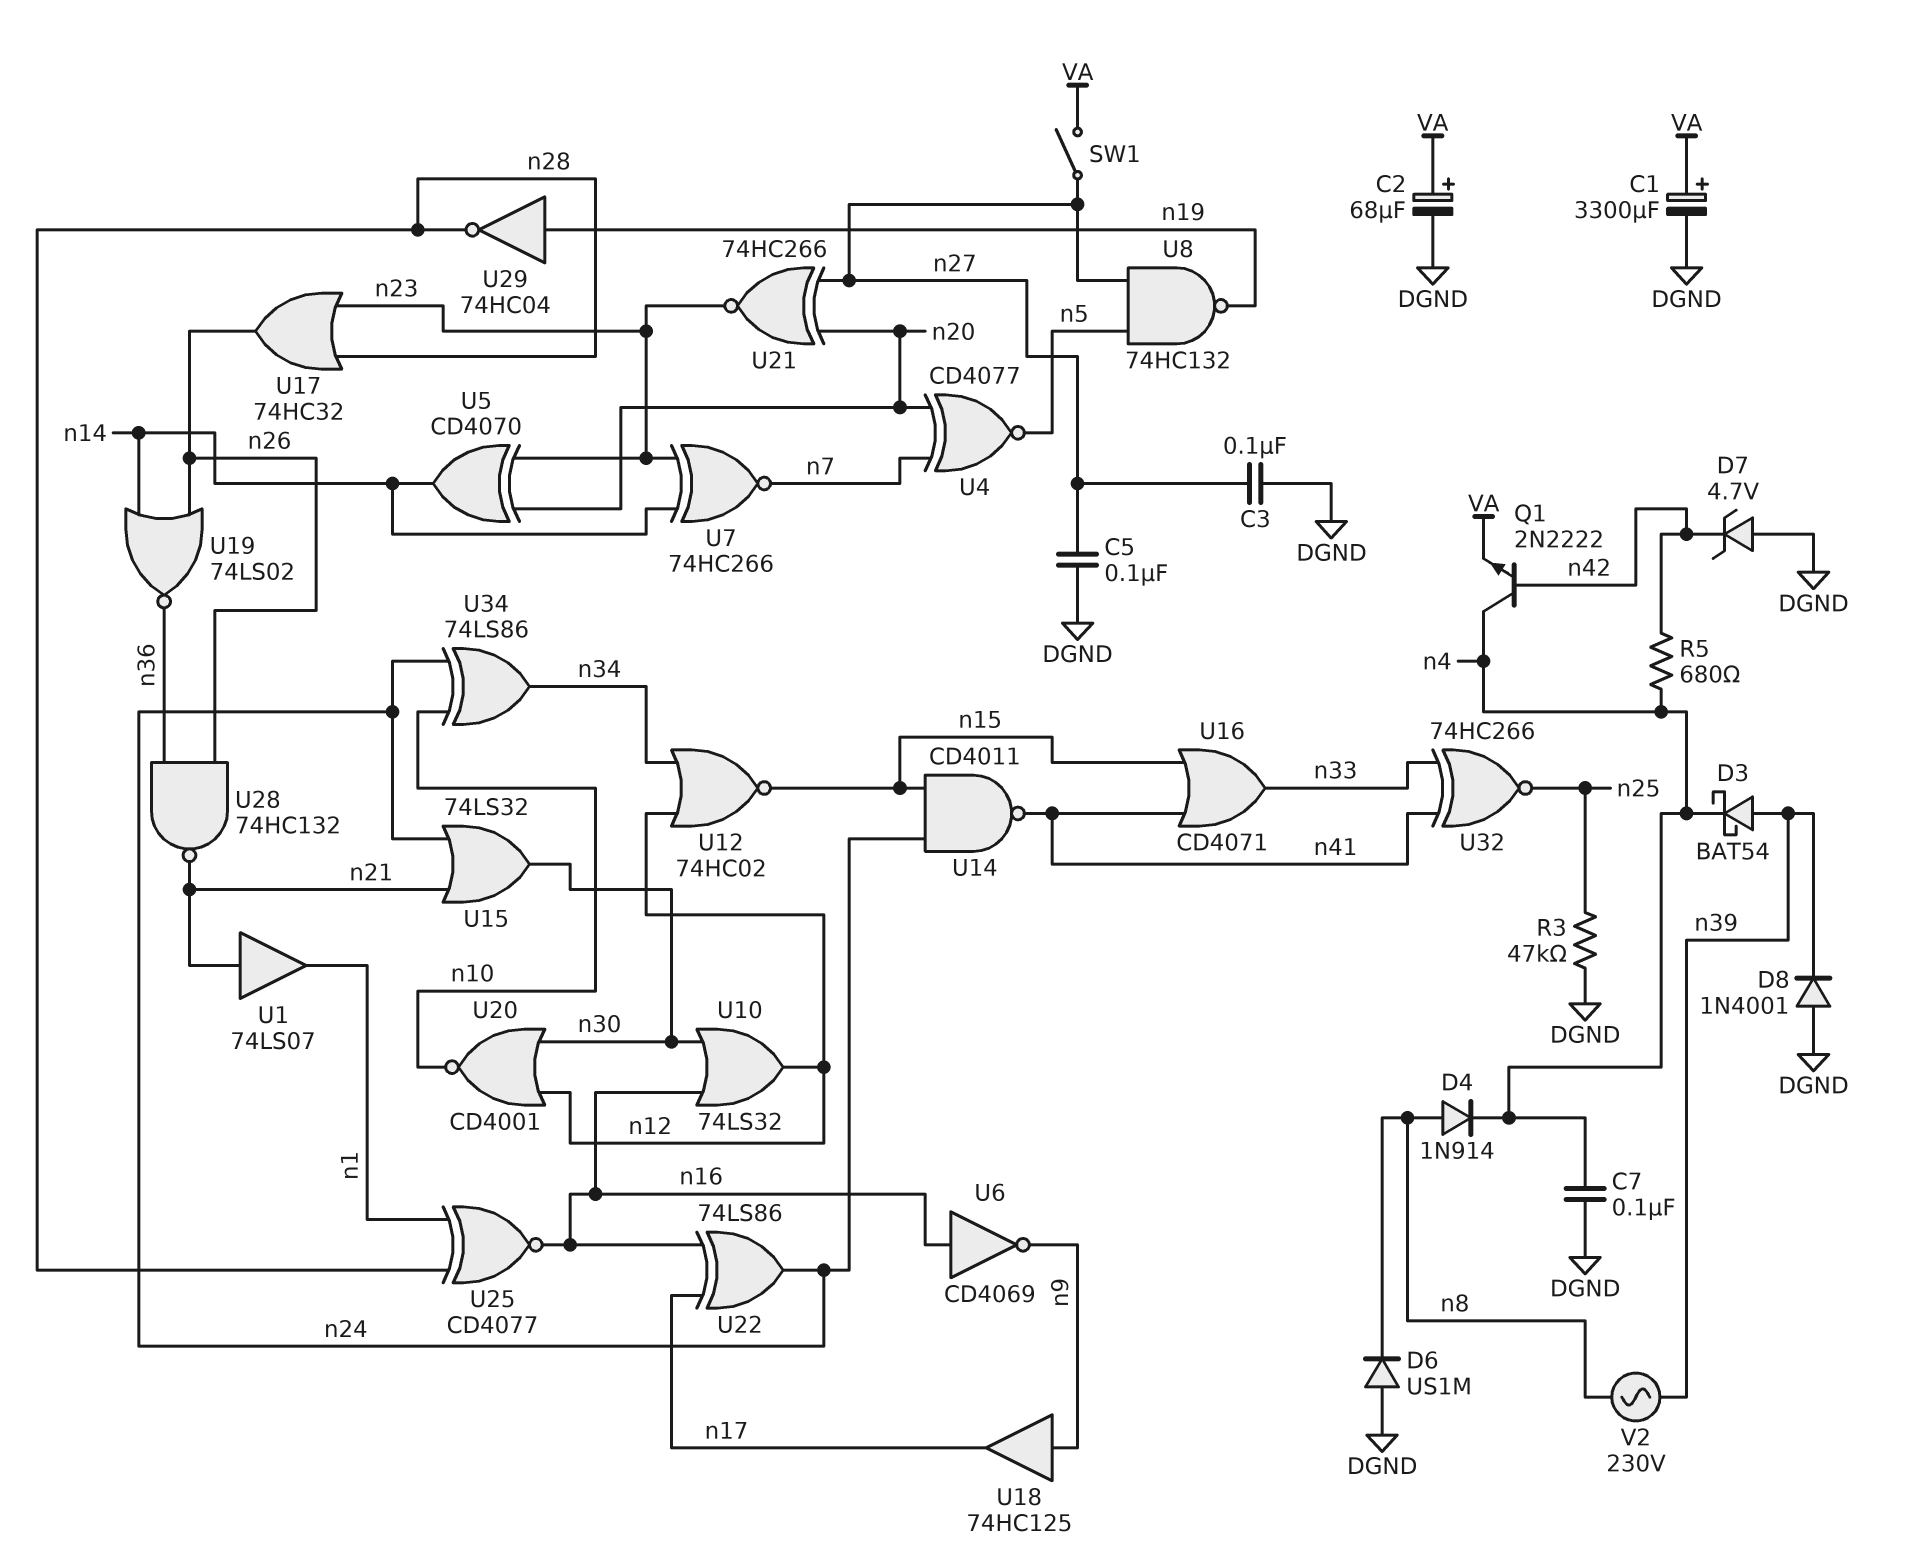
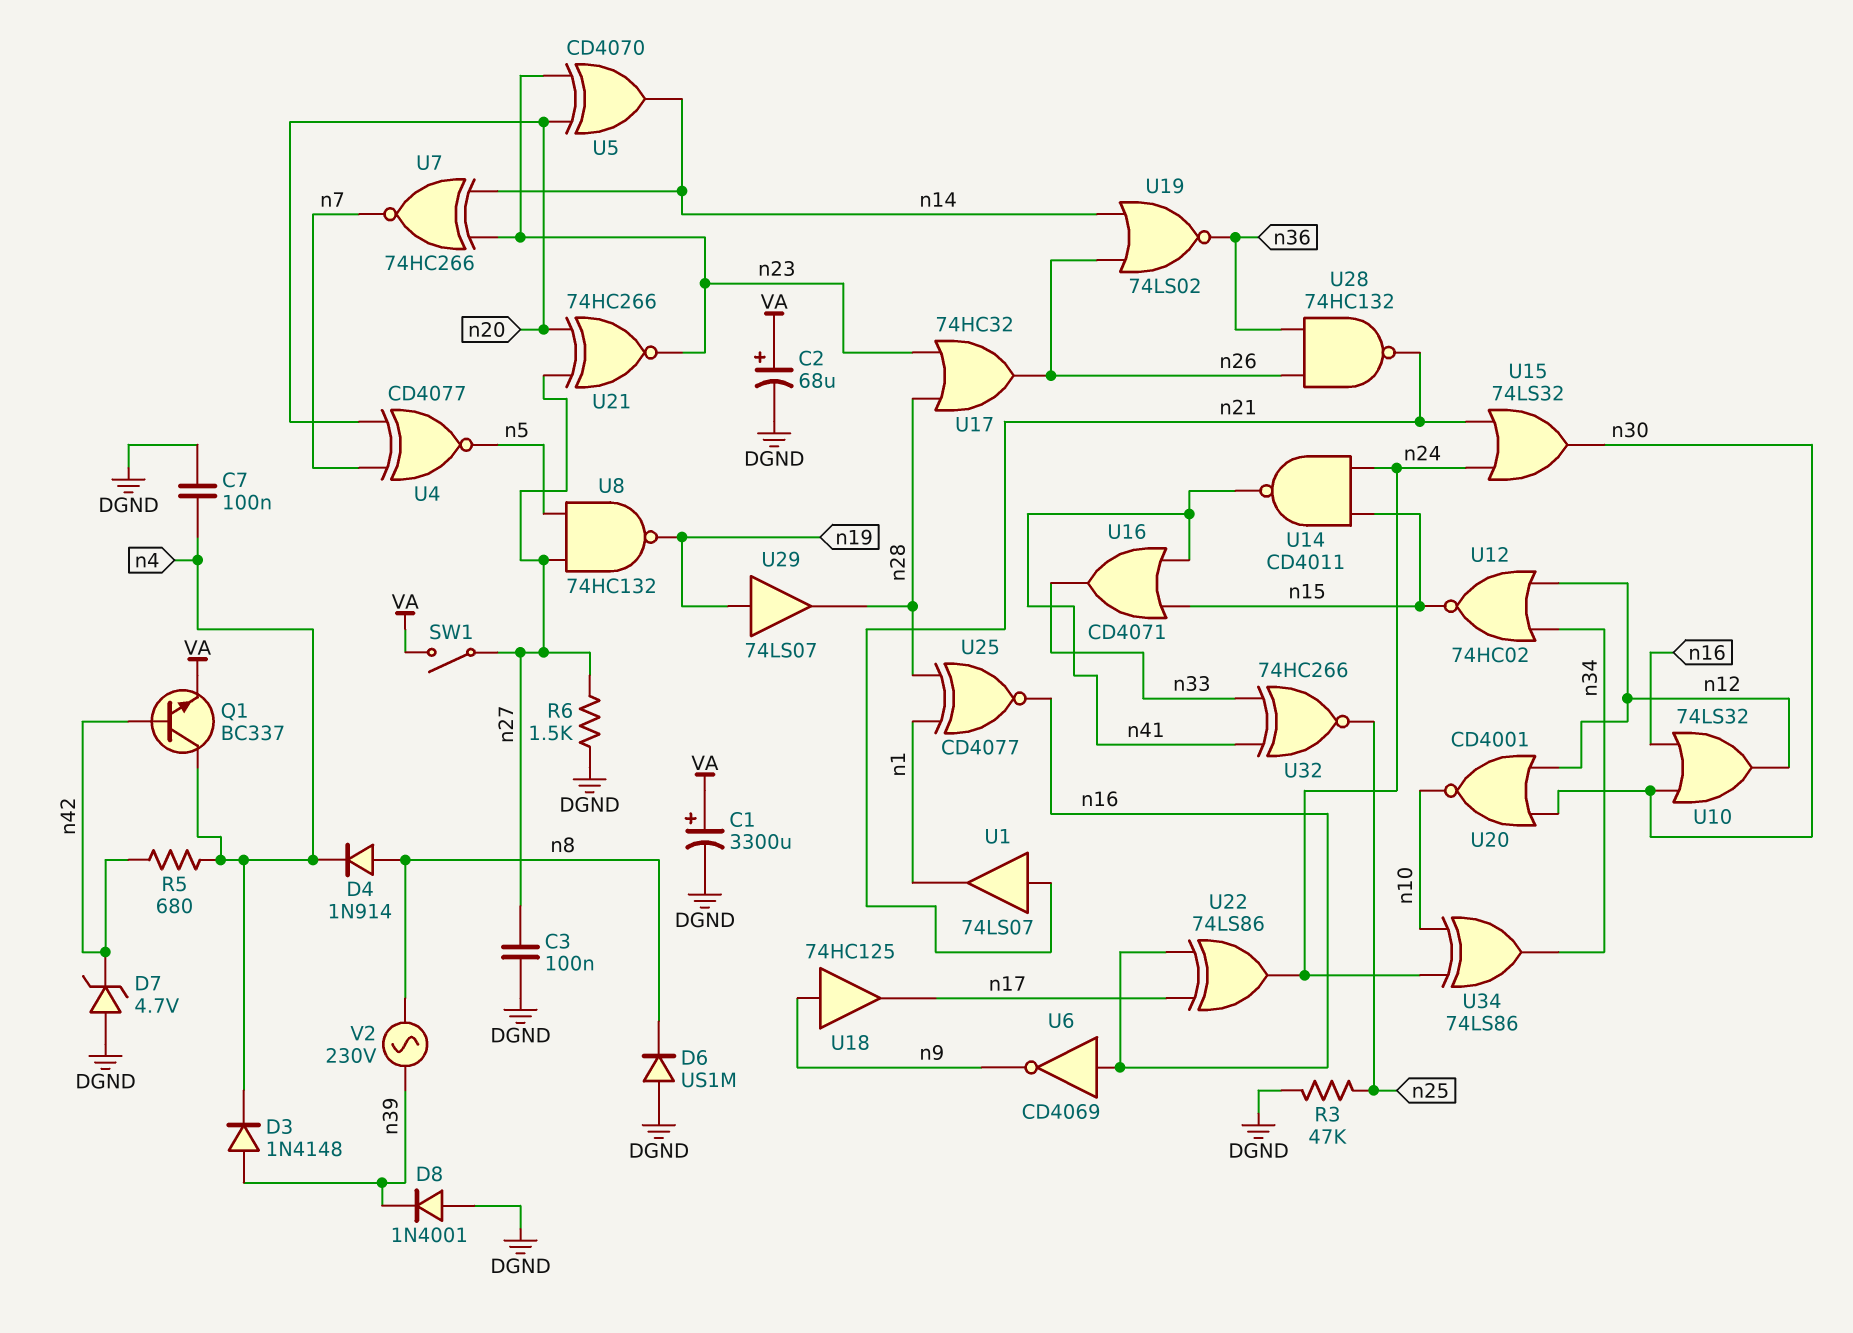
C5: 100nF (DGND, n27) -> none
D3: schottky BAT54 (A n39, K n4) -> diode 1N4148 (A n39, K n4)
Q1: NPN 2N2222 (B n42, C n4, E VA) -> NPN BC337 (B n42, C n4, E VA)
R6: none -> 1.5k (DGND, n27)
U29: NOT 74HC04 (in n19, out n28) -> buffer 74LS07 (in n19, out n28)

